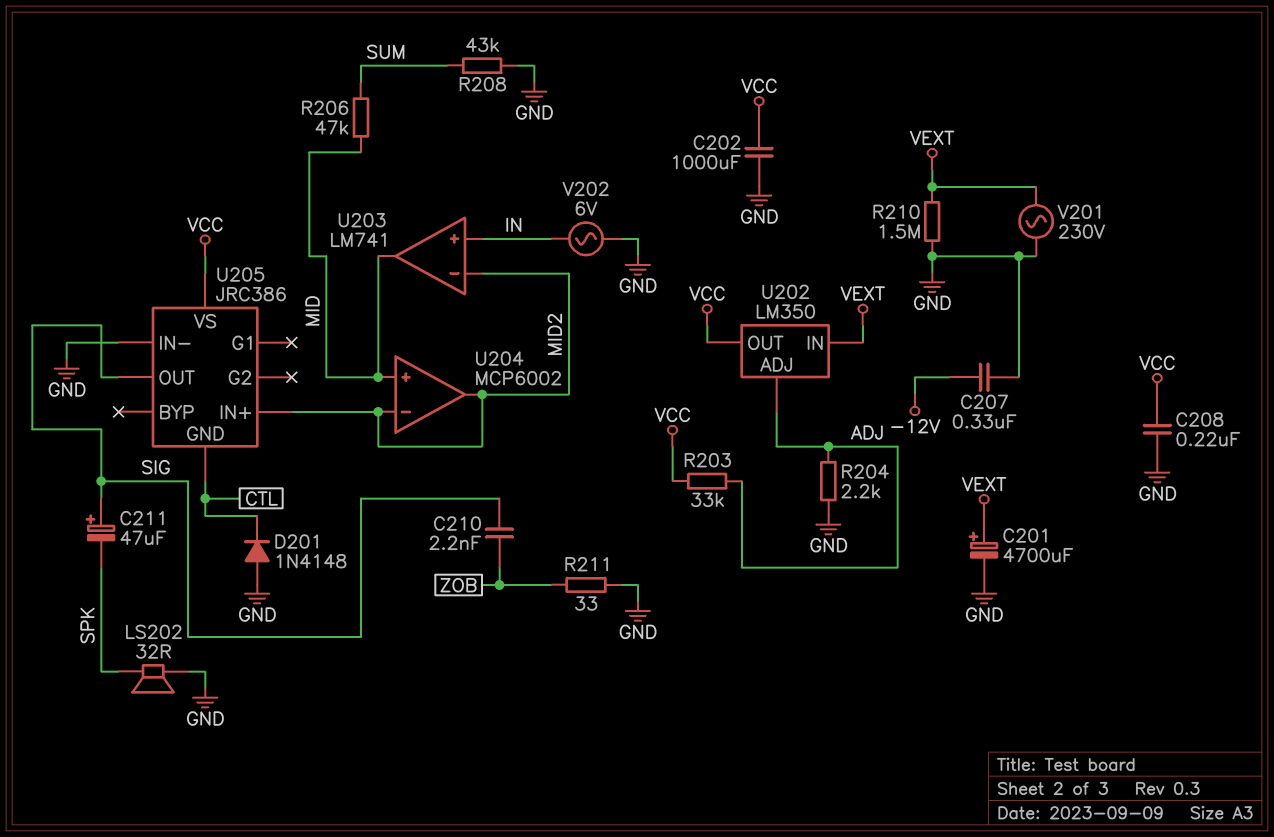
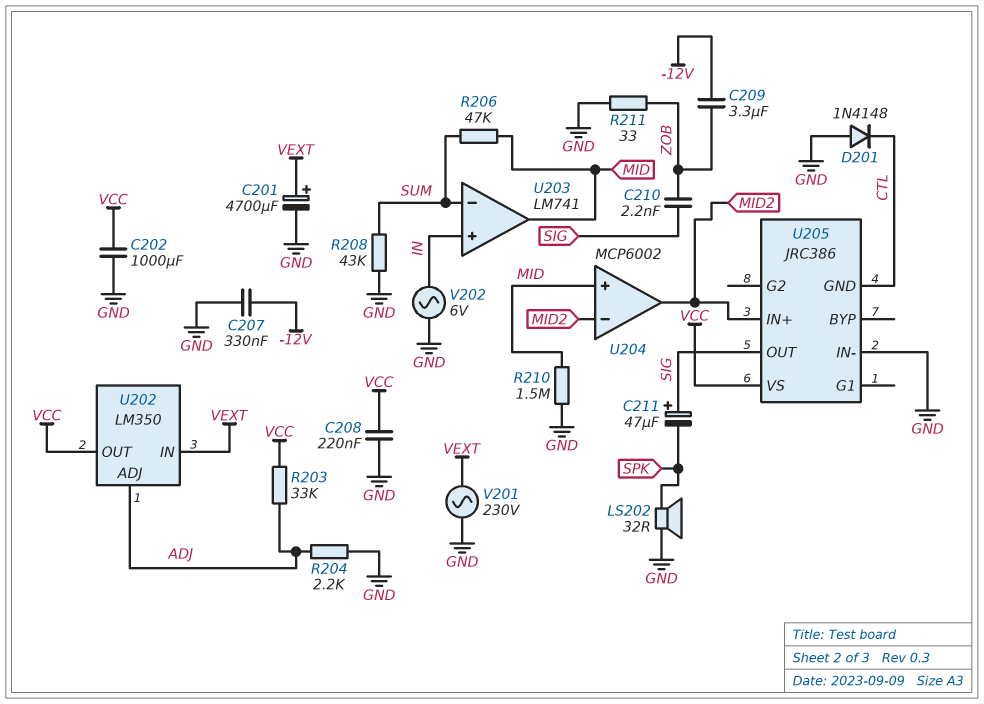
C209: none -> 3.3uF (-12V, ZOB)
R210: 1.5M (GND, VEXT) -> 1.5M (GND, MID)
U203 pin in-: MID2 -> SUM

